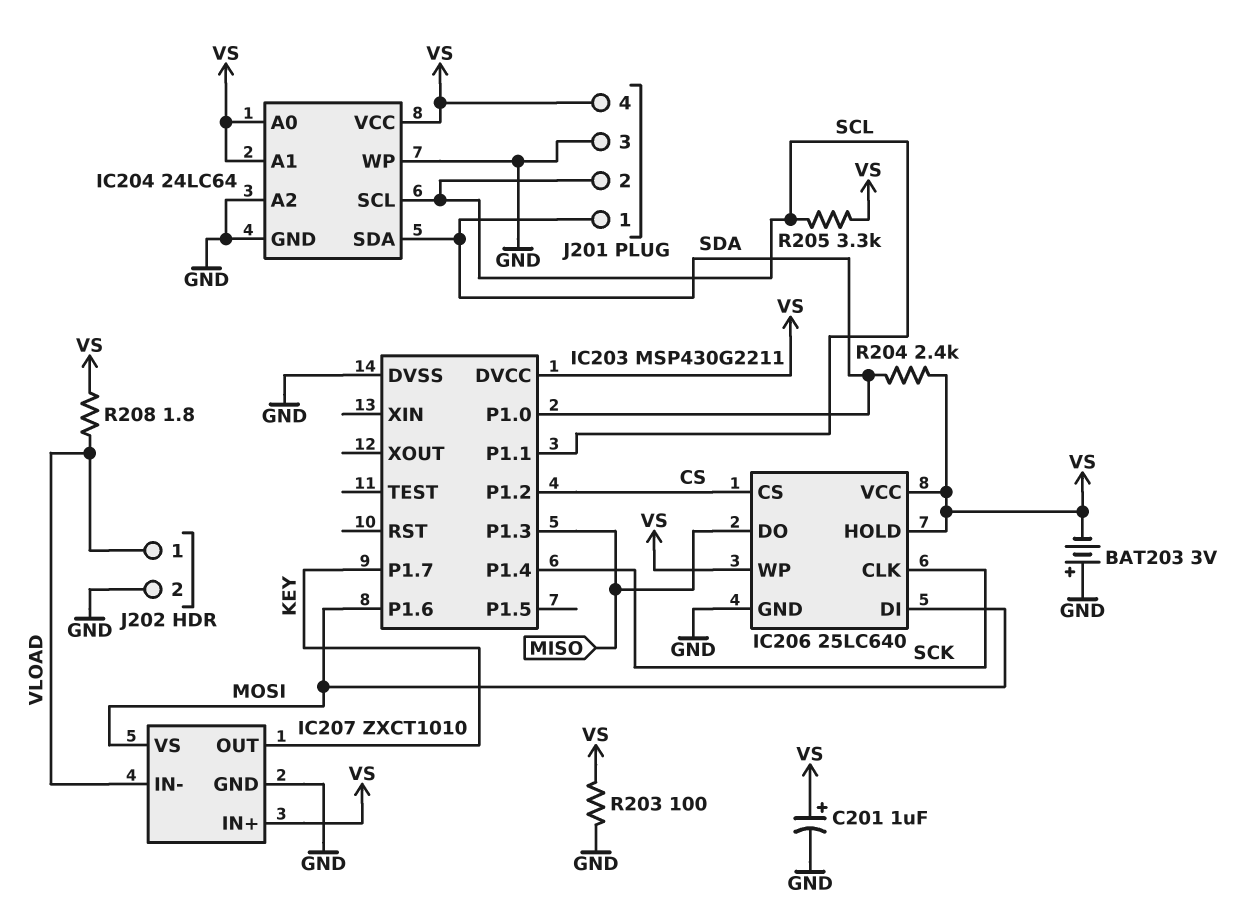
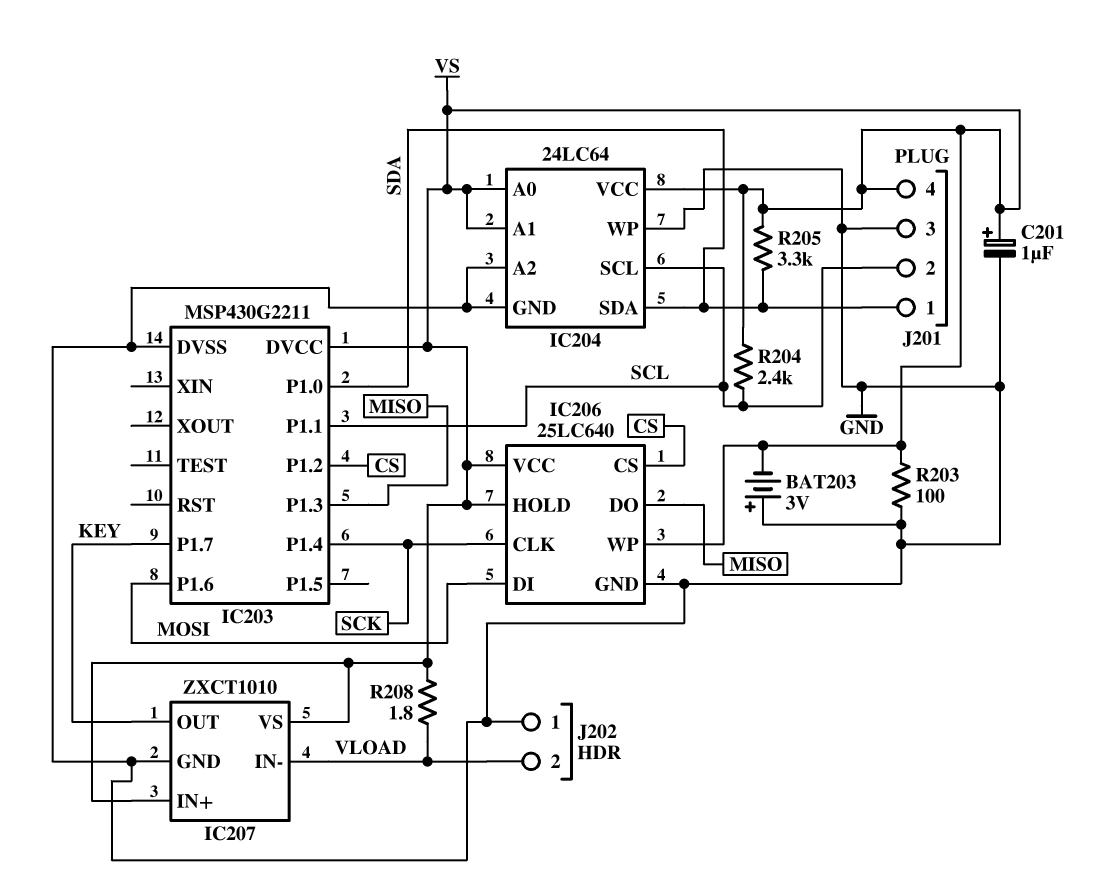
IC207 pin VS: MOSI -> VS
J202 pin 1: VLOAD -> GND
J202 pin 2: GND -> VLOAD
R204: 2.4k (SDA, VS) -> 2.4k (SCL, VS)
R205: 3.3k (SCL, VS) -> 3.3k (SDA, VS)

